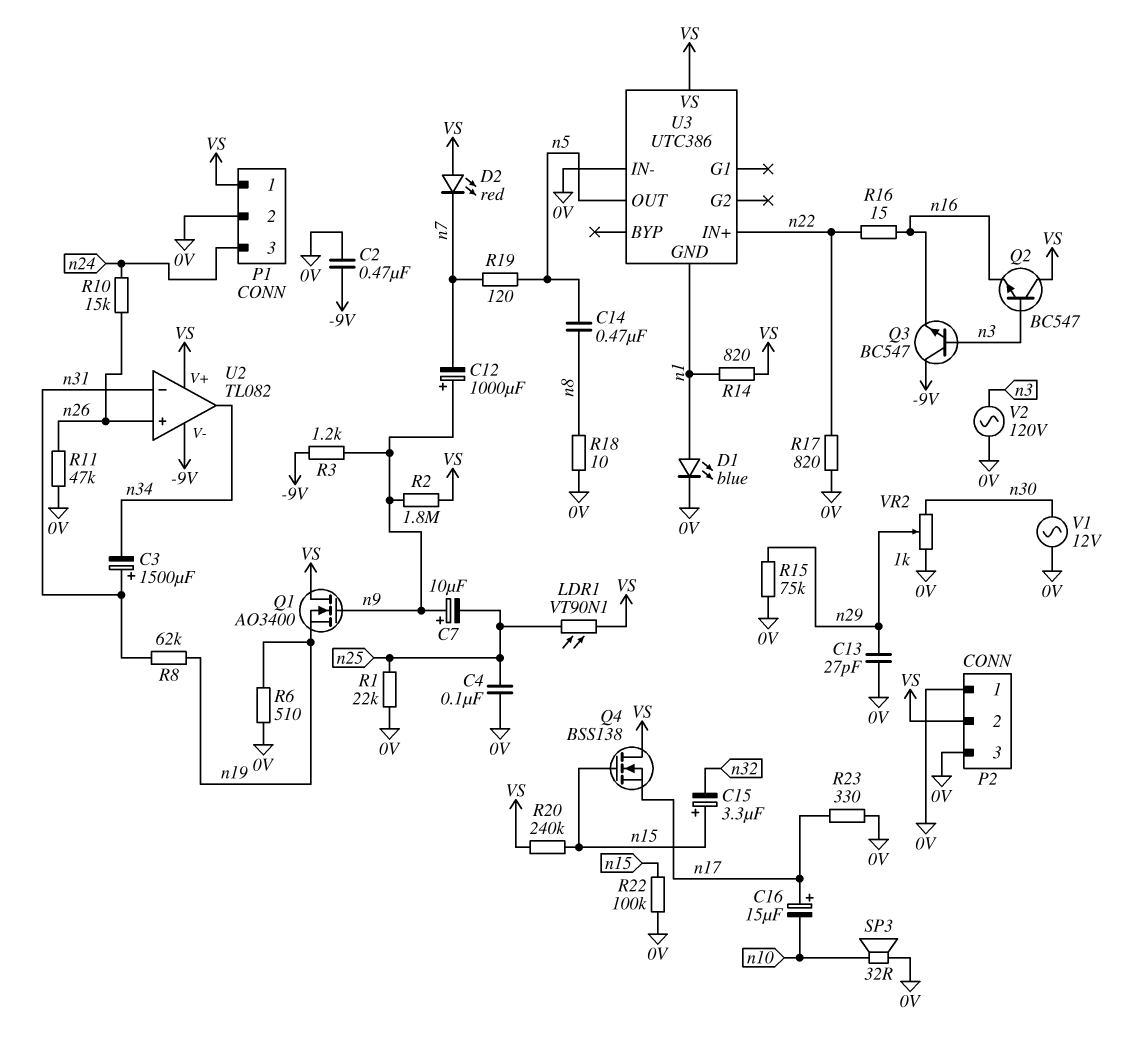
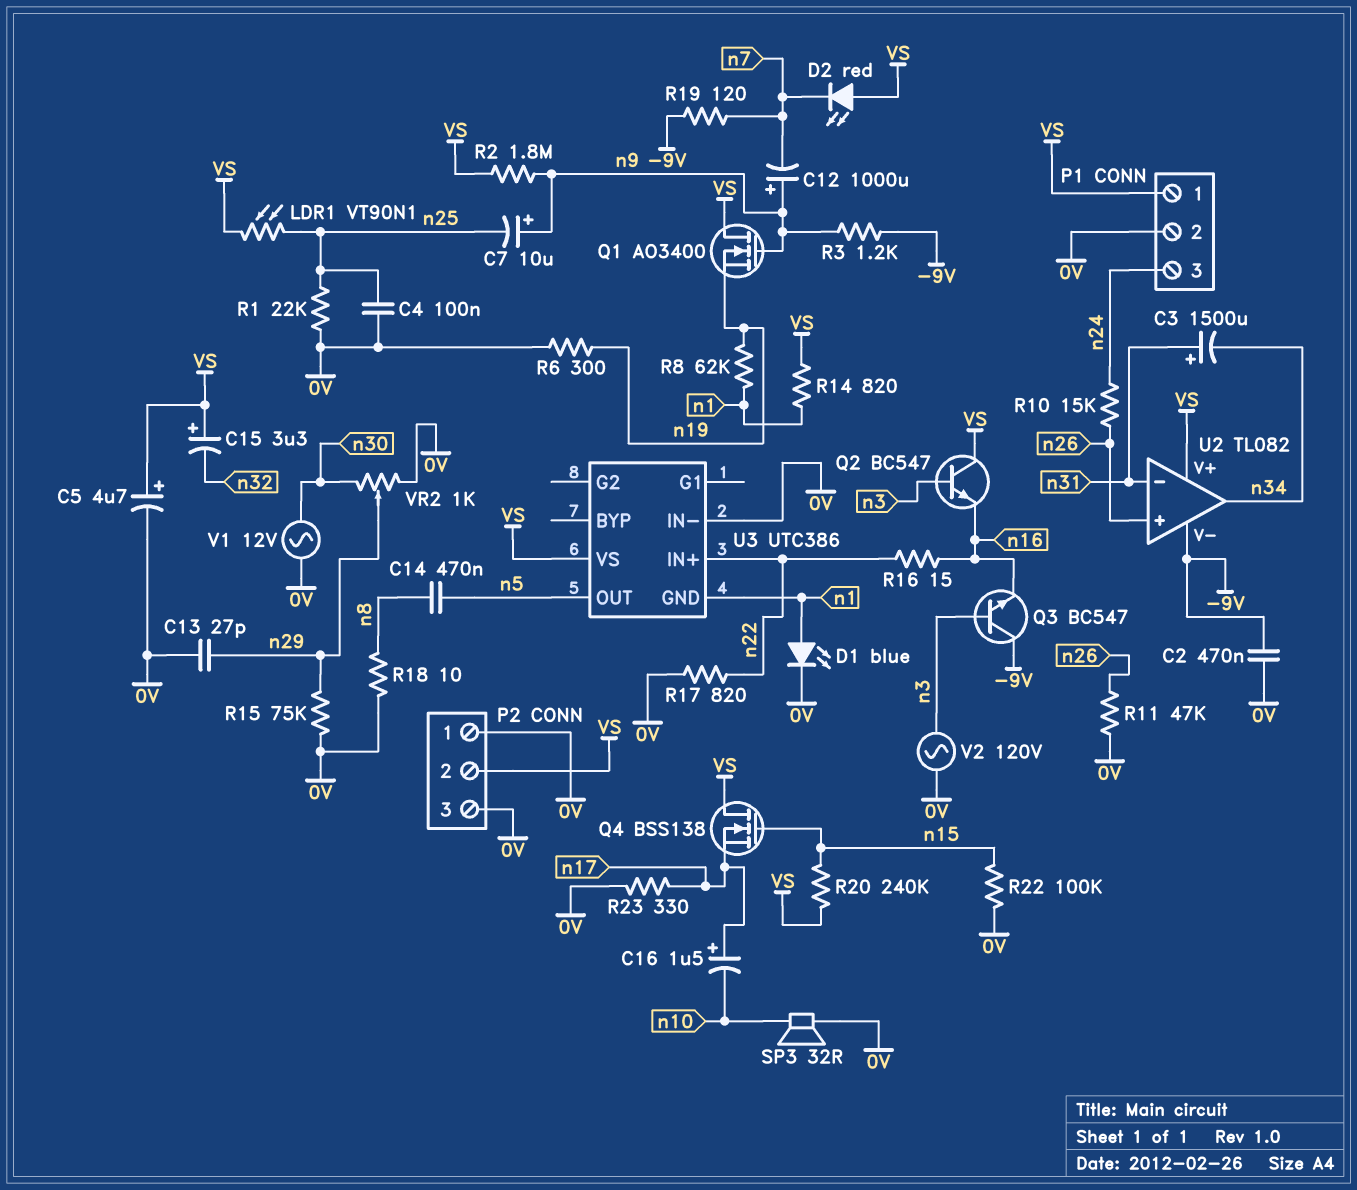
C5: none -> 4.7uF (plus VS, minus 0V)
C15: 3.3uF (plus n15, minus n32) -> 3.3uF (plus VS, minus n32)
C16: 15uF (plus n17, minus n10) -> 1.5uF (plus n17, minus n10)
R6: 510 (0V, n19) -> 300 (0V, n19)
R8: 62k (n19, n31) -> 62k (n1, n19)
R19: 120 (n5, n7) -> 120 (-9V, n7)

